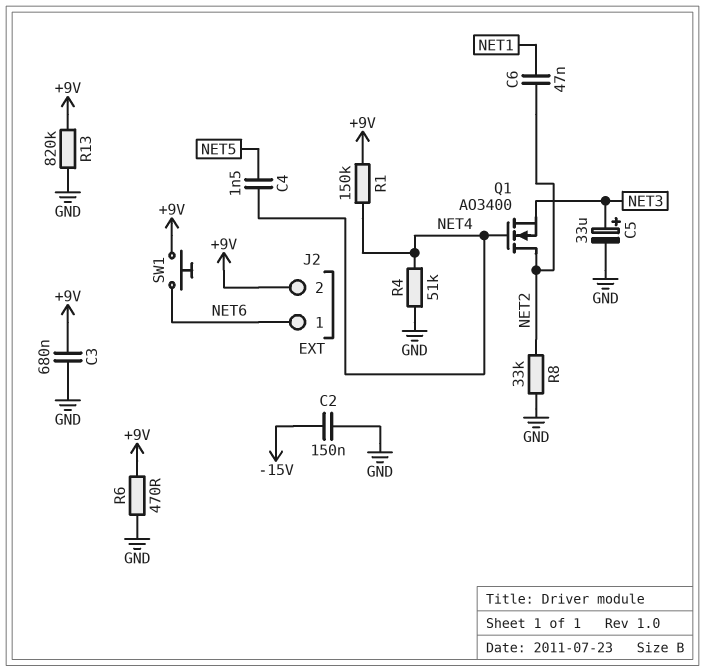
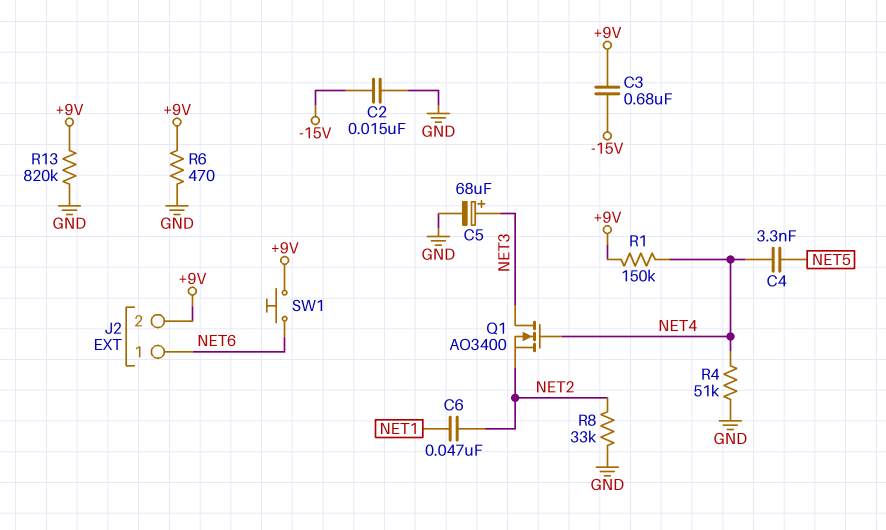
C2: 150nF (-15V, GND) -> 15nF (-15V, GND)
C3: 680nF (+9V, GND) -> 680nF (+9V, -15V)
C4: 1.5nF (NET4, NET5) -> 3.3nF (NET4, NET5)
C5: 33uF (plus NET3, minus GND) -> 68uF (plus NET3, minus GND)
Q1: NMOS AO3400 (G NET4, D NET2, S NET3) -> NMOS AO3400 (G NET4, D NET3, S NET2)

